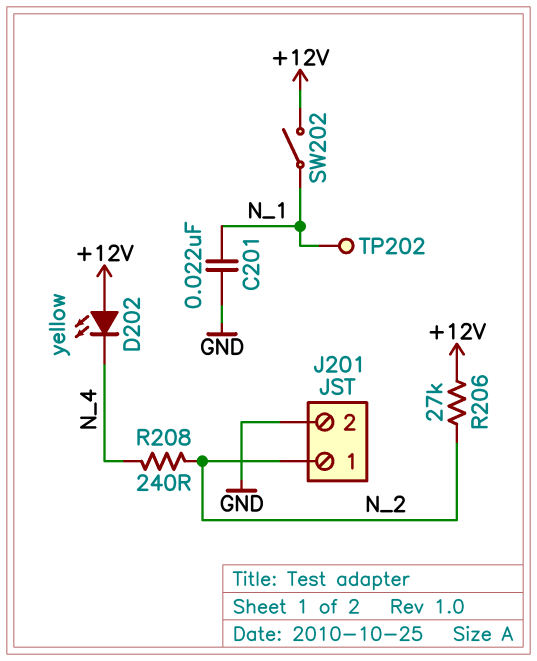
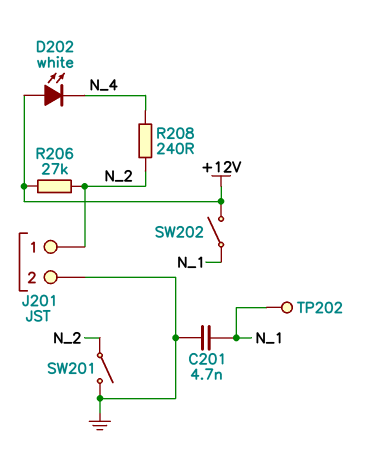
C201: 22nF (GND, N_1) -> 4.7nF (GND, N_1)
D202: LED yellow (A +12V, K N_4) -> LED white (A +12V, K N_4)
SW201: none -> switch (GND, N_2)

